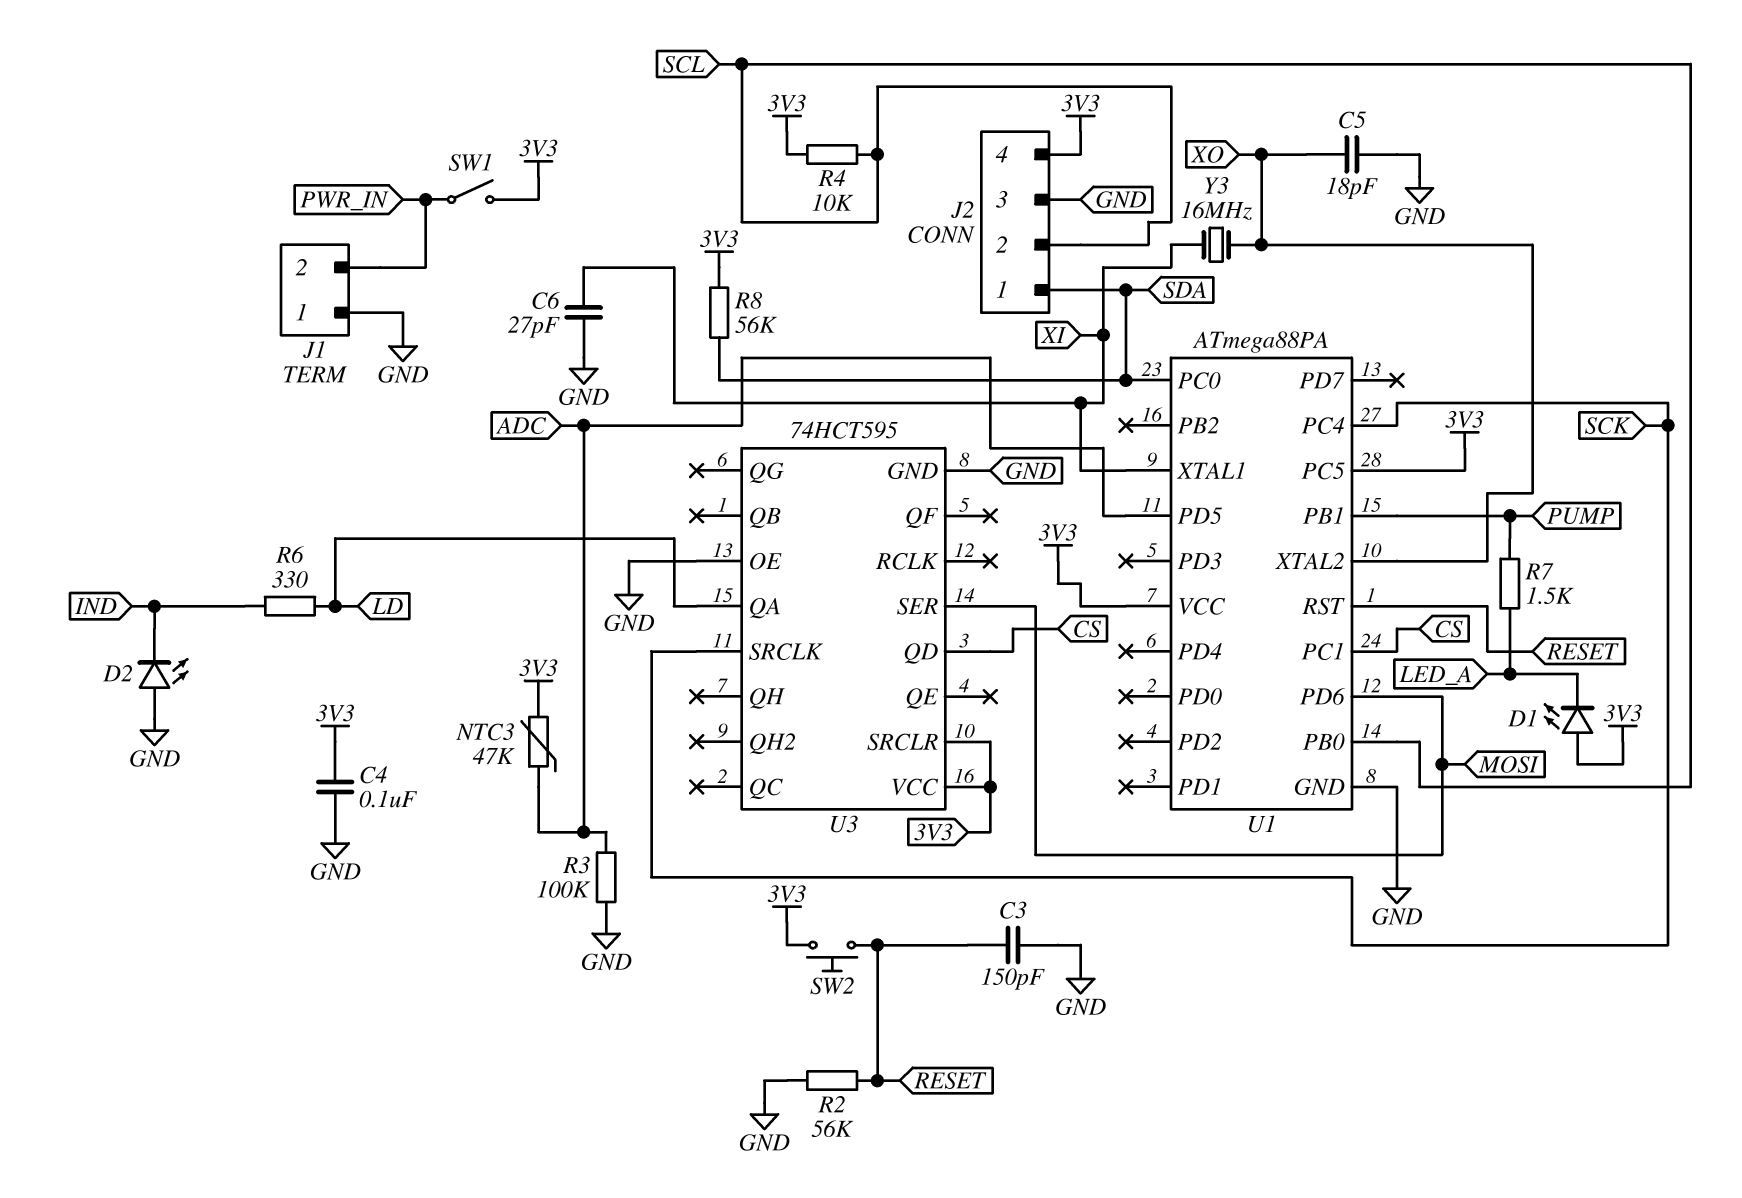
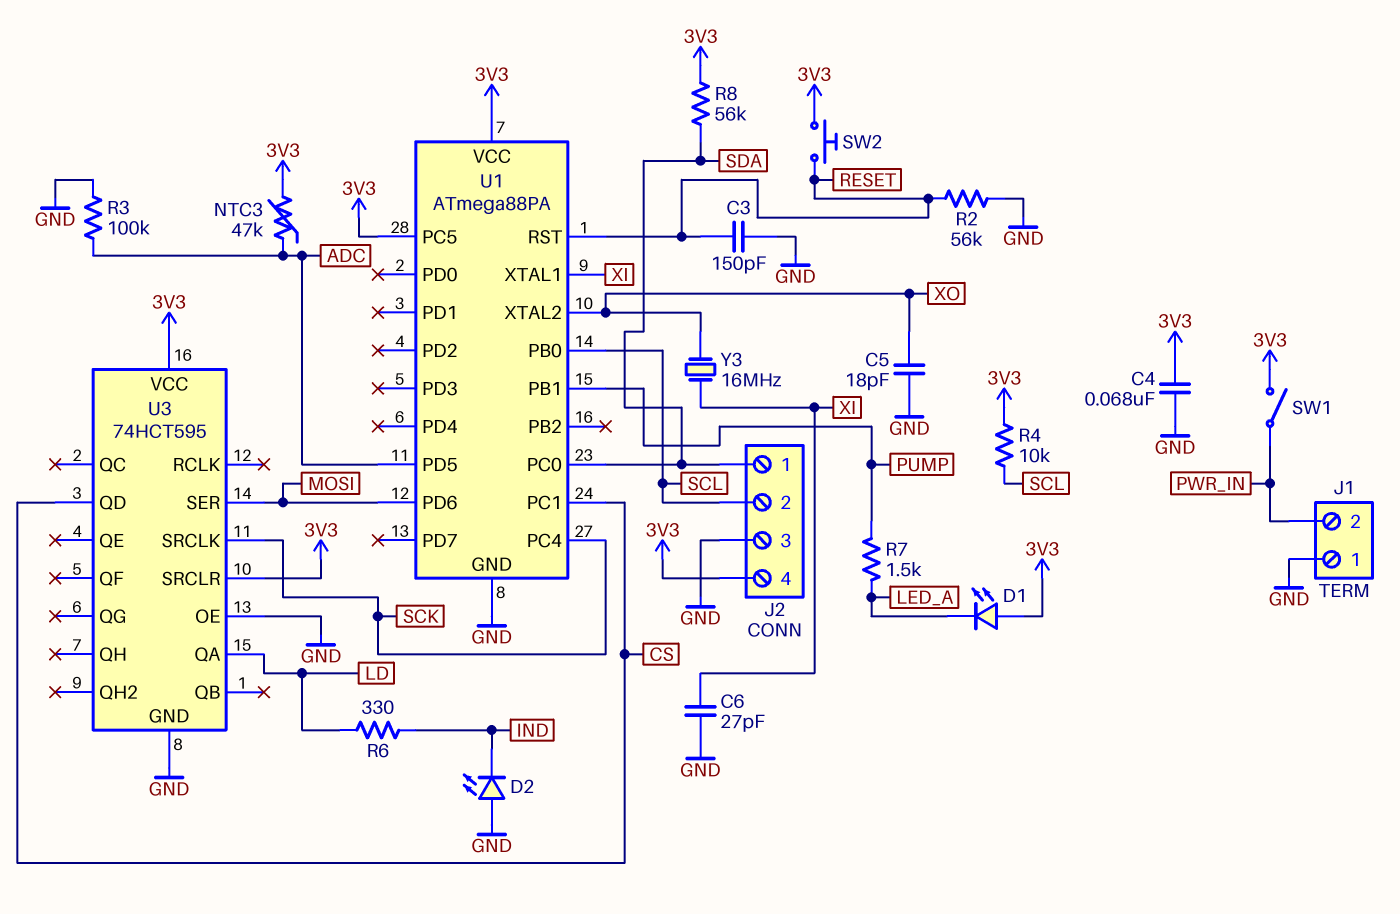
C4: 100nF (3V3, GND) -> 68nF (3V3, GND)

